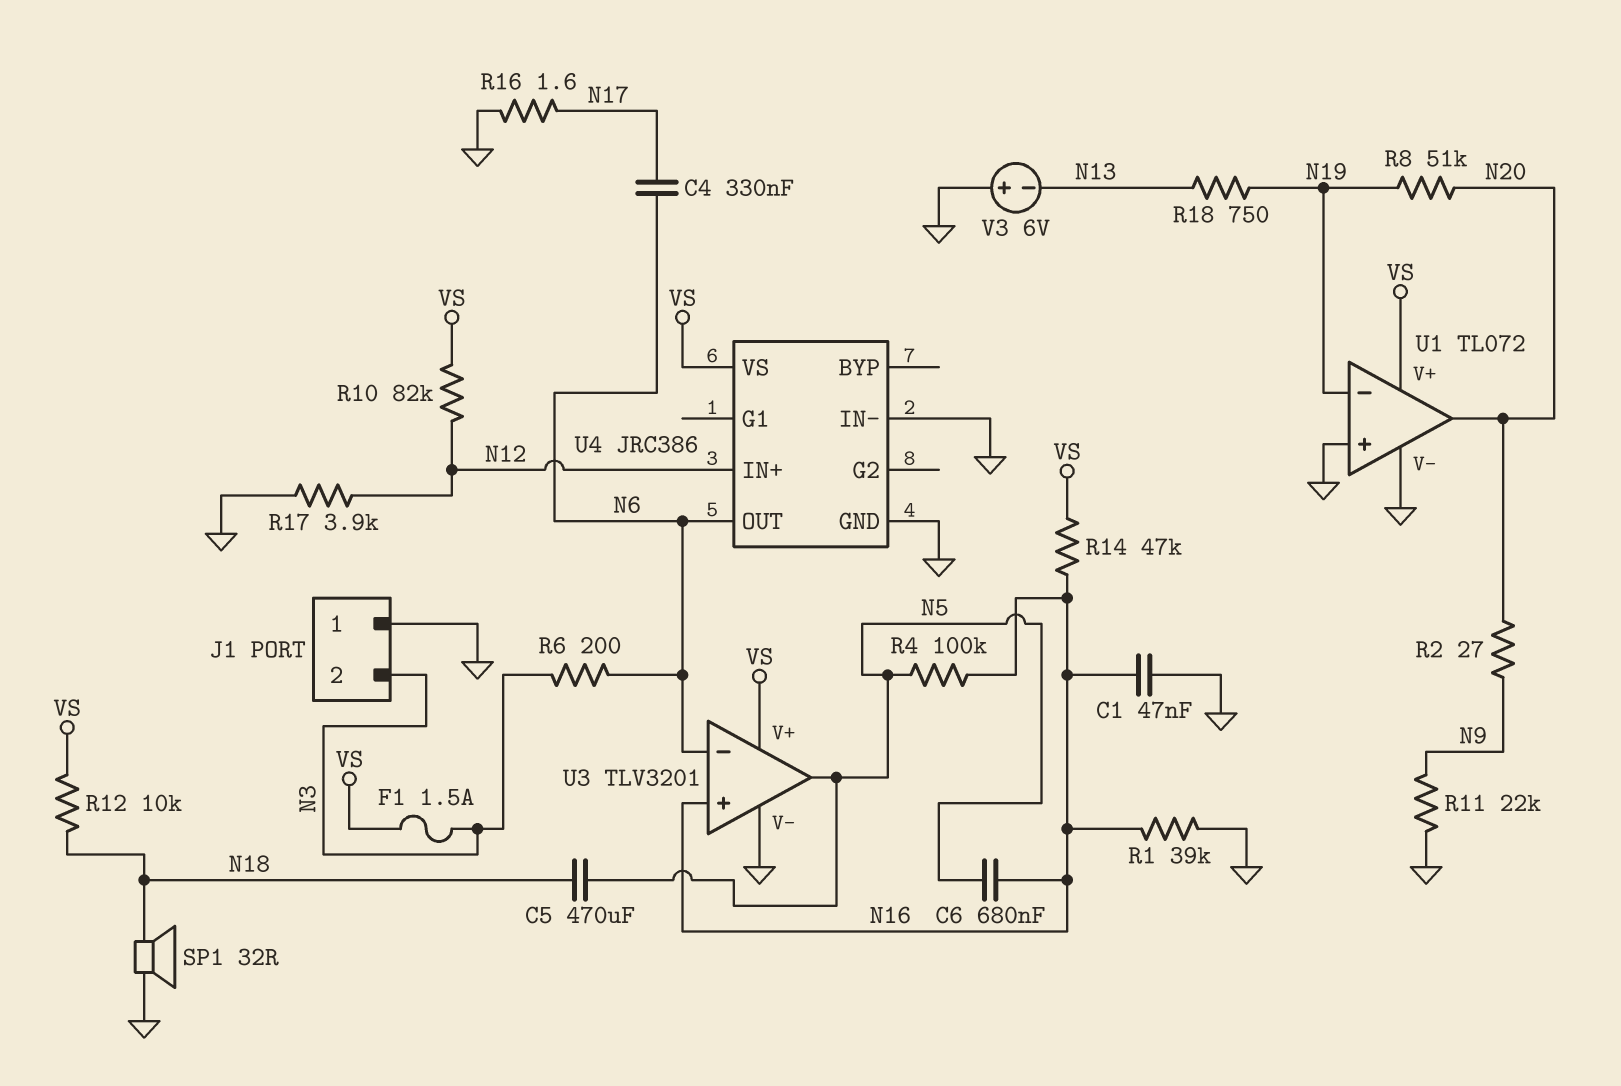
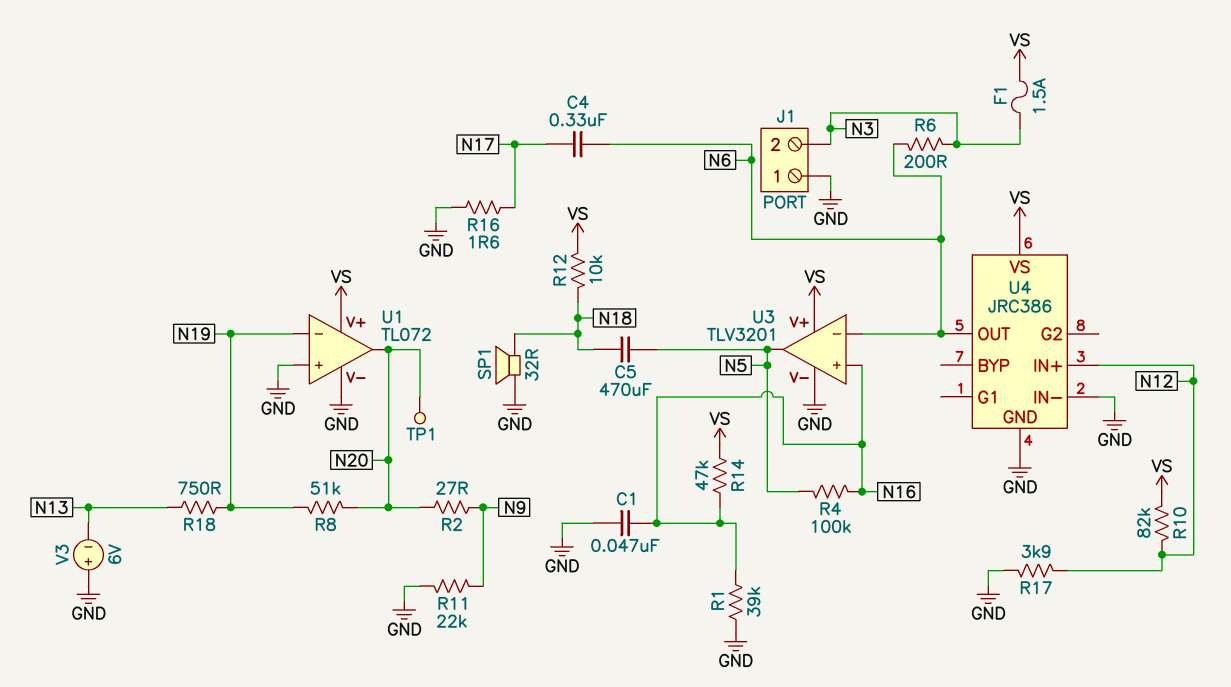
C6: 680nF (N5, N16) -> none
TP1: none -> test point (N20)

